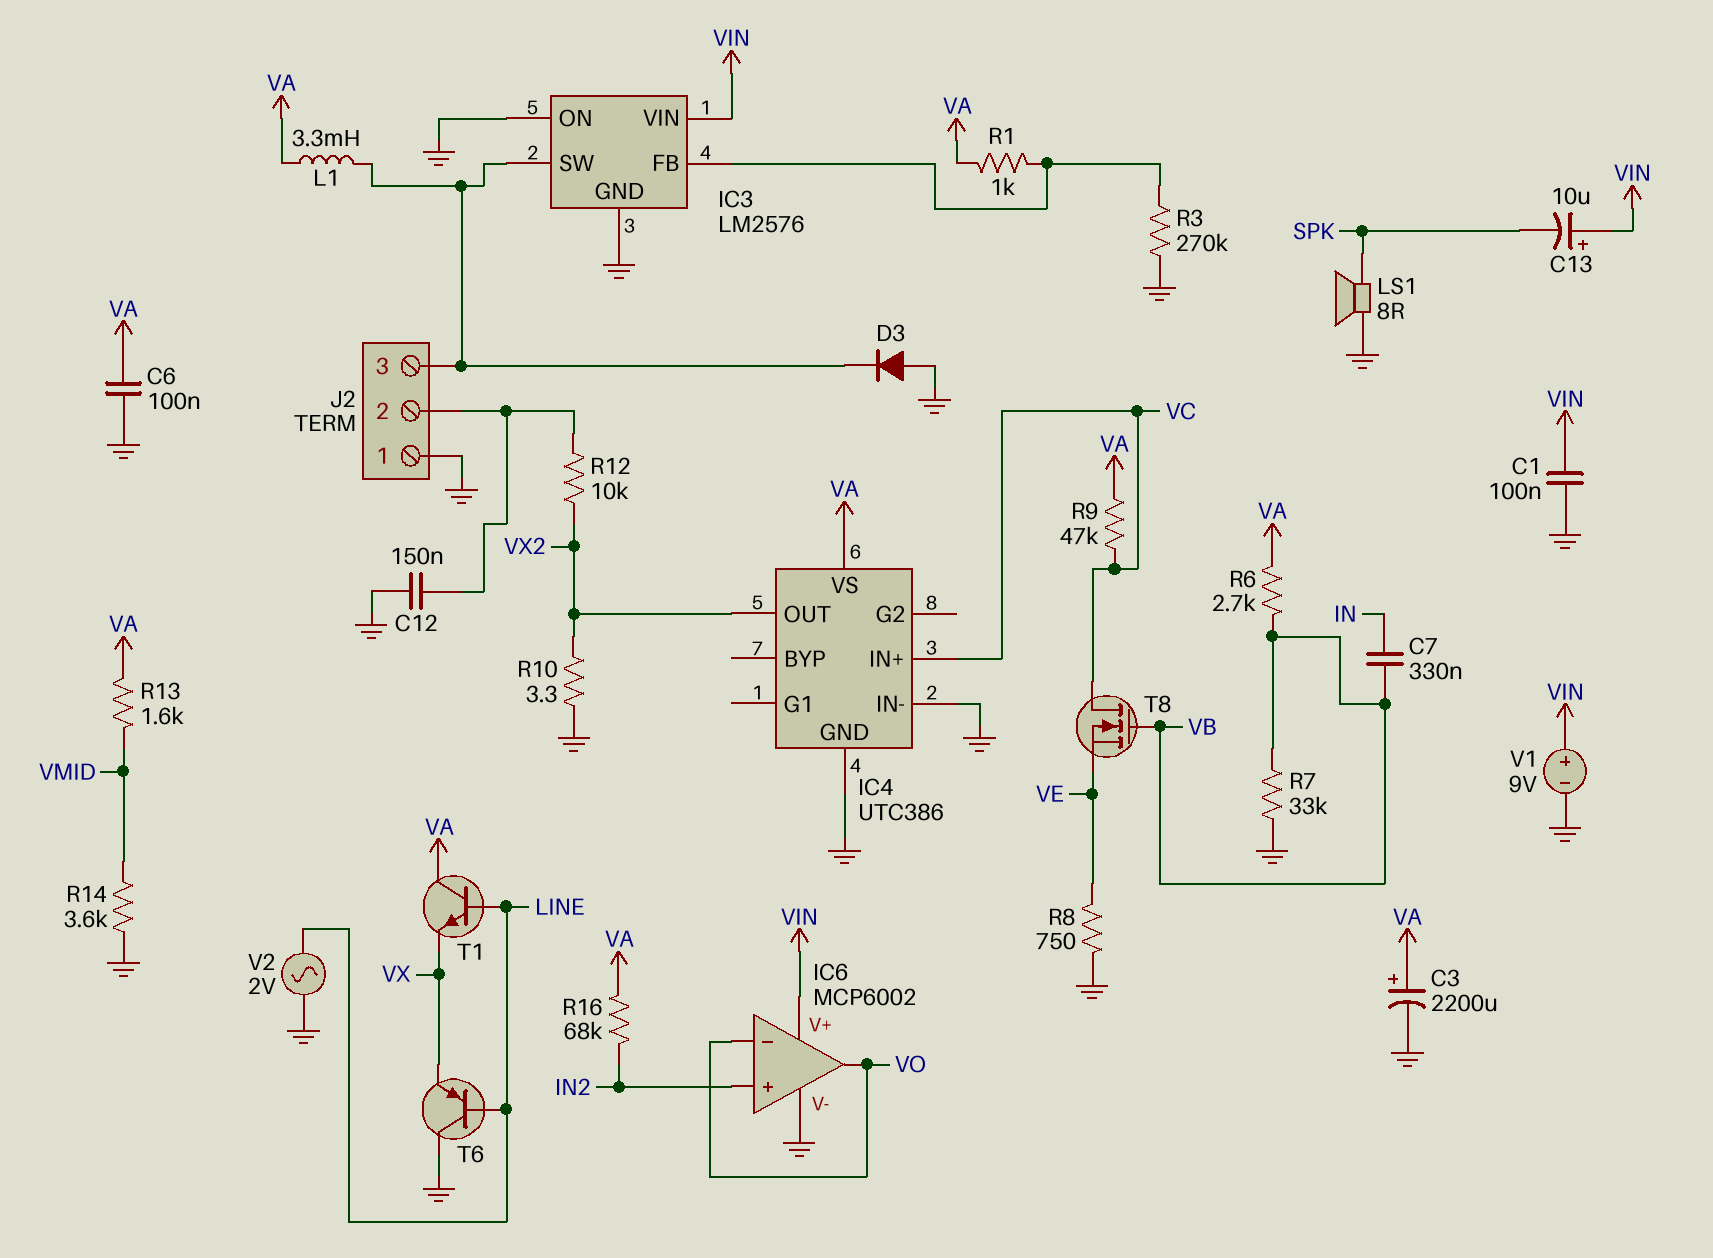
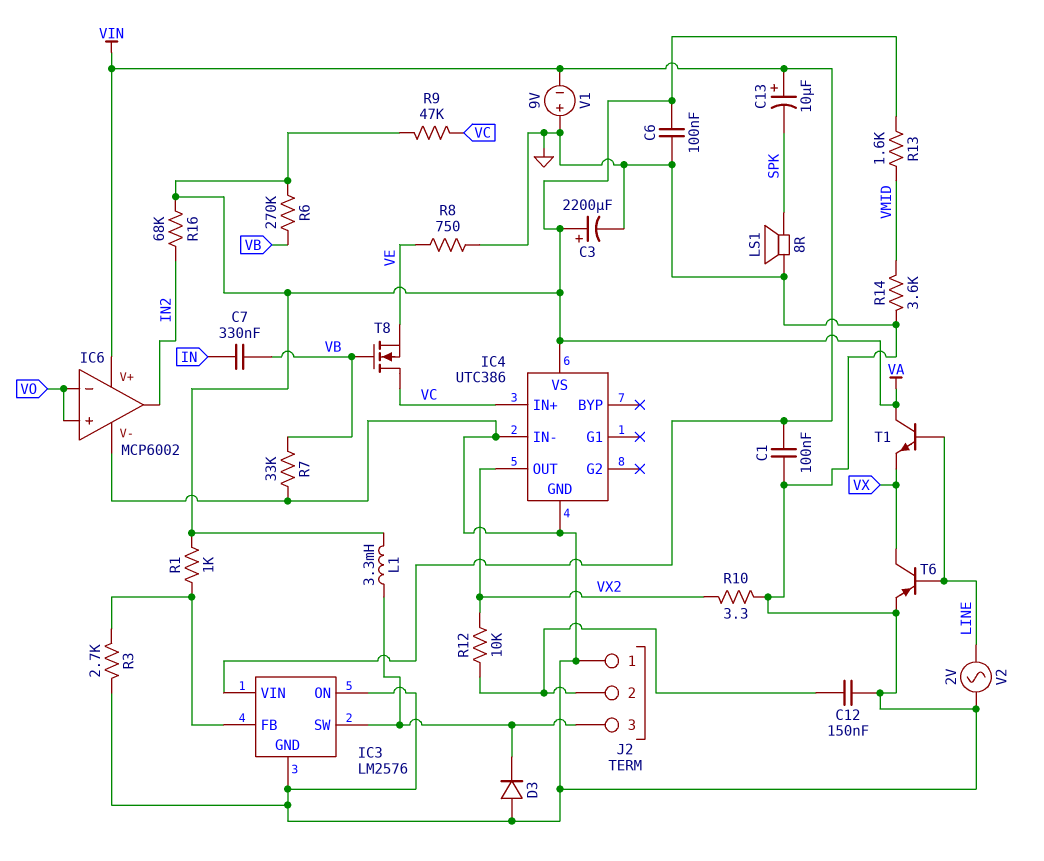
IC6 pin in+: IN2 -> VO
IC6 pin out: VO -> IN2
R3: 270k (GND, IC3/FB) -> 2.7k (GND, IC3/FB)
R6: 2.7k (VA, VB) -> 270k (VA, VB)
T6: PNP (B LINE, C GND, E VX) -> PNP (B LINE, C VX, E GND)
V1: 9V (plus VIN, minus GND) -> 9V (plus GND, minus VIN)

